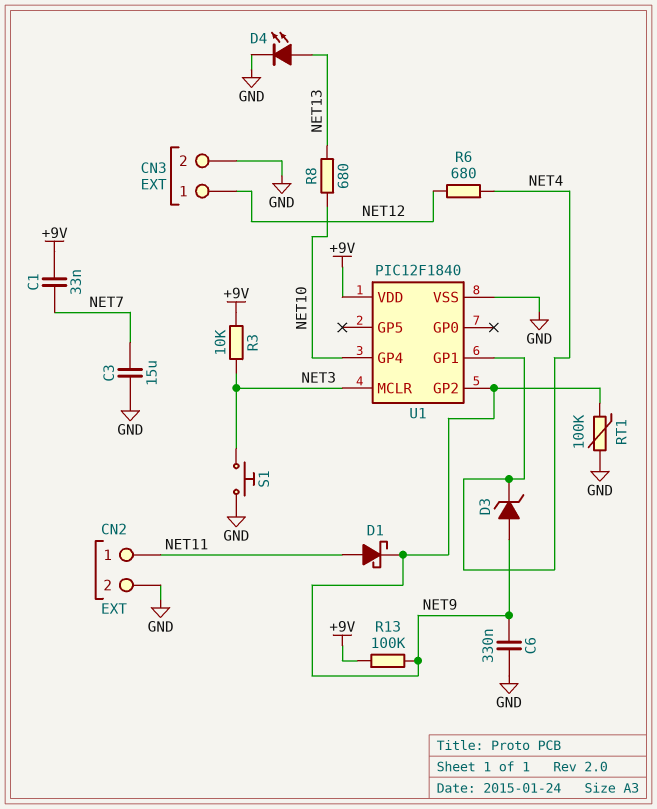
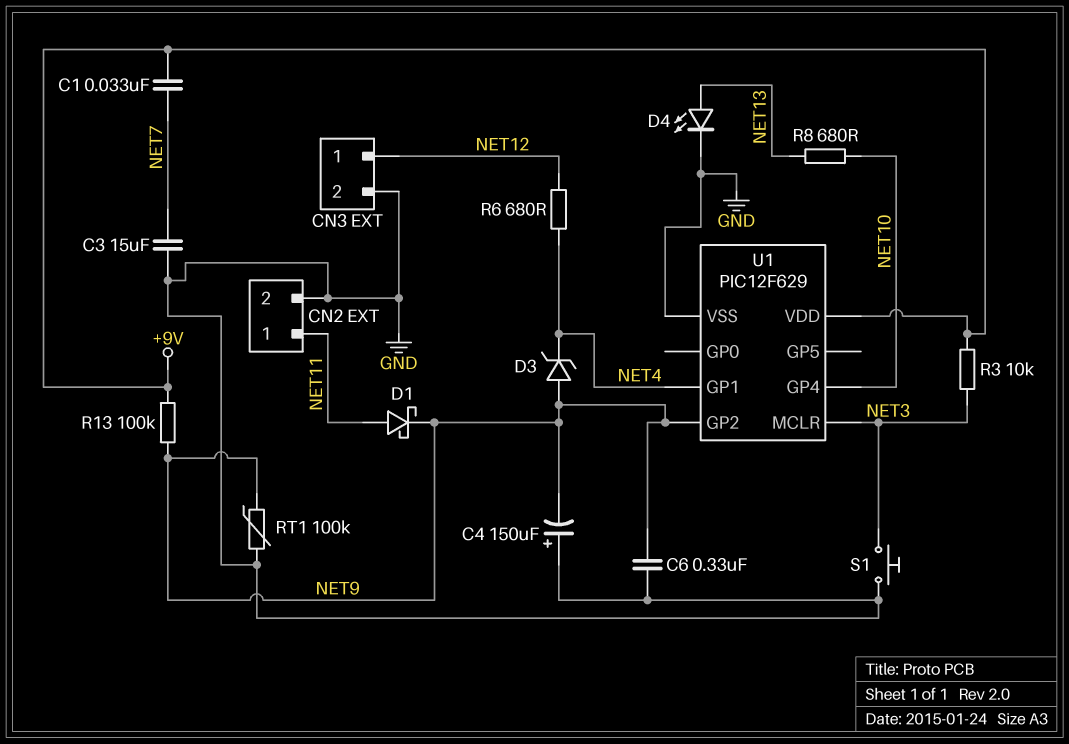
C4: none -> 150uF (plus GND, minus NET9)
U1: PIC12F1840 -> PIC12F629

